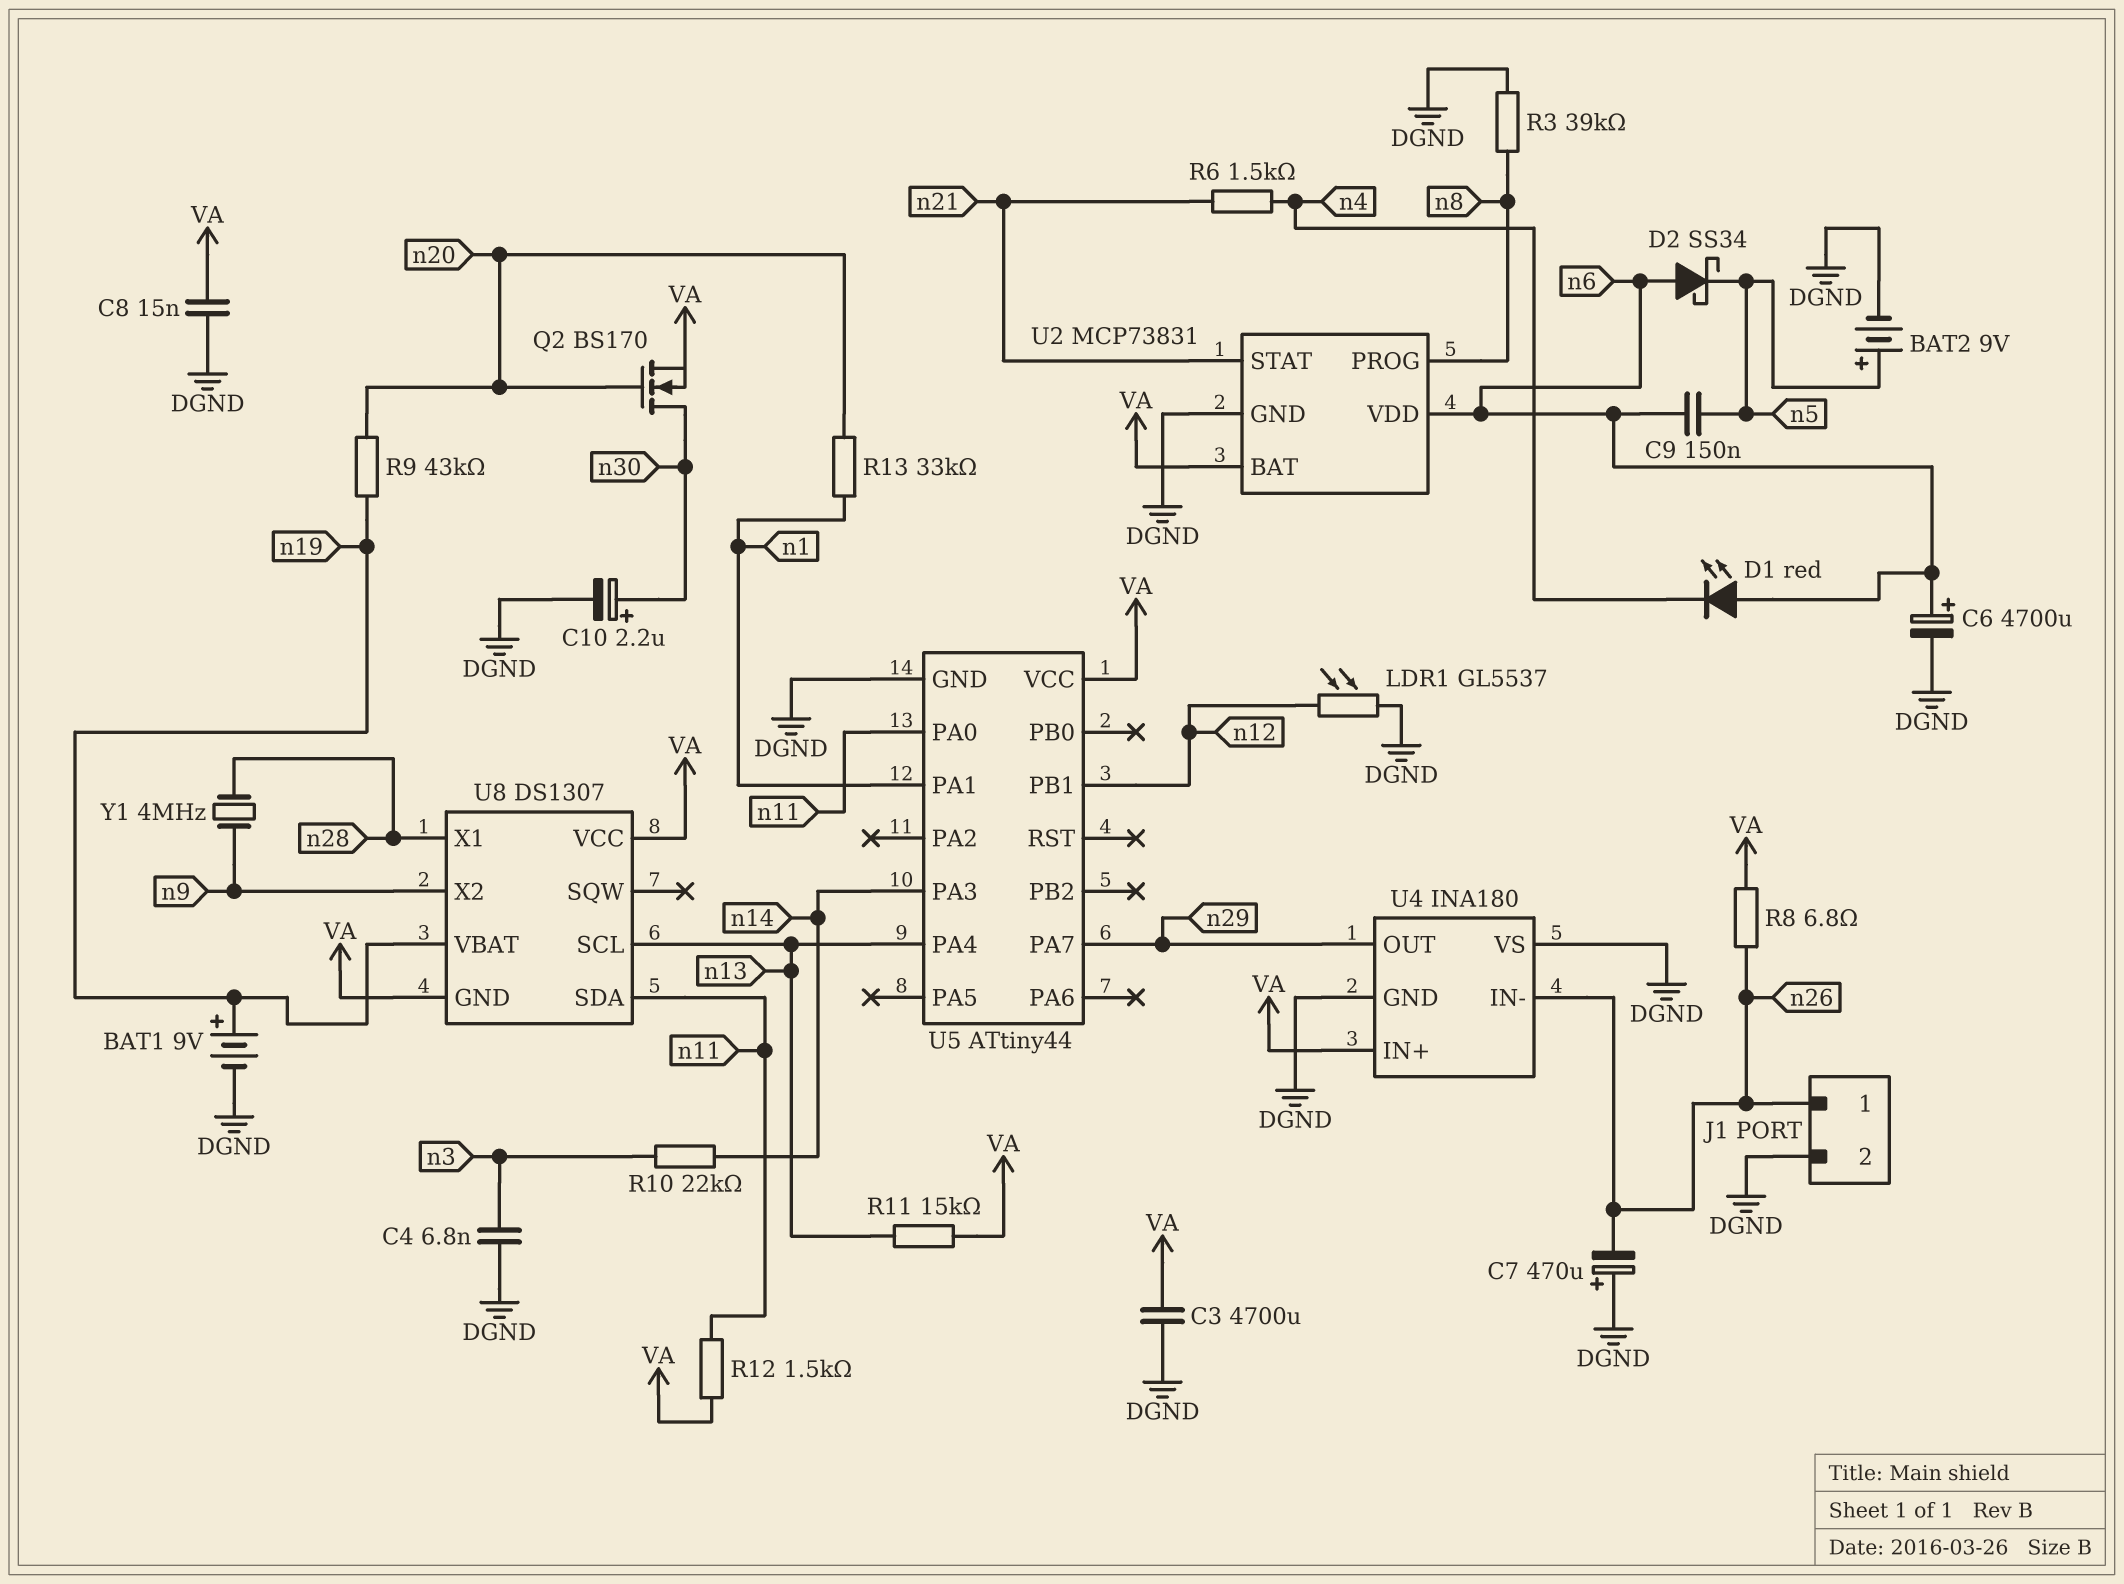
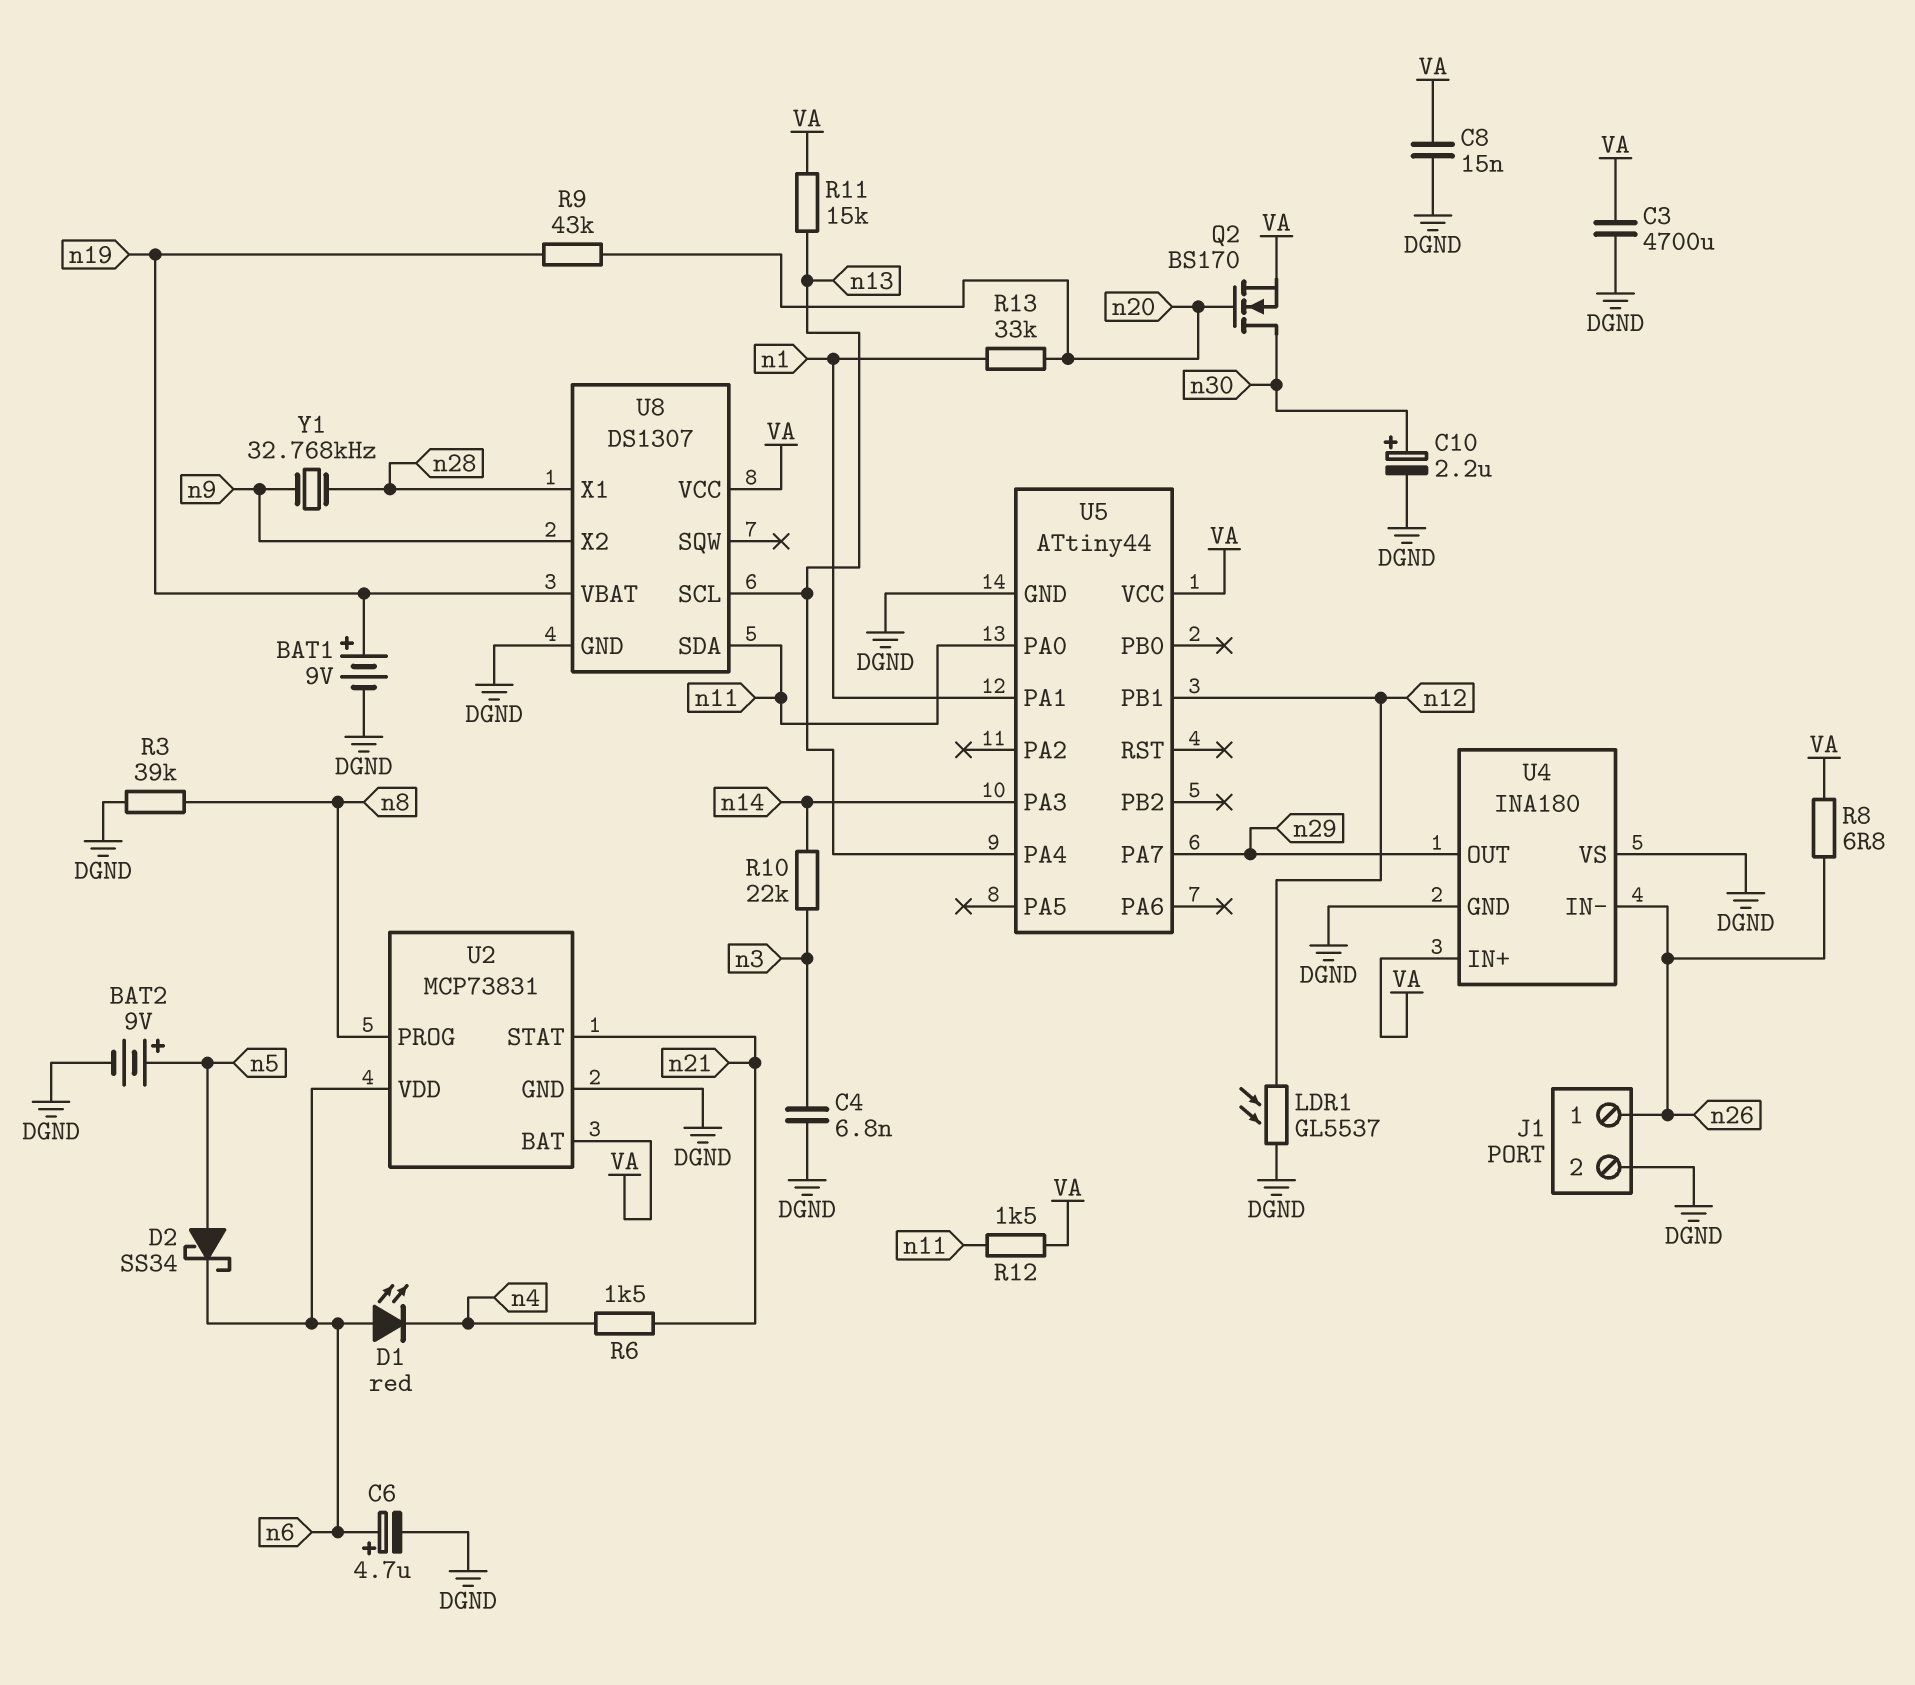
C6: 4700uF (plus n6, minus DGND) -> 4.7uF (plus n6, minus DGND)
C7: 470uF (plus DGND, minus n26) -> none
C9: 150nF (n5, n6) -> none
D2: schottky SS34 (A n6, K n5) -> schottky SS34 (A n5, K n6)
U8 pin GND: VA -> DGND
Y1: 4MHz (n9, n28) -> 32.768kHz (n9, n28)

